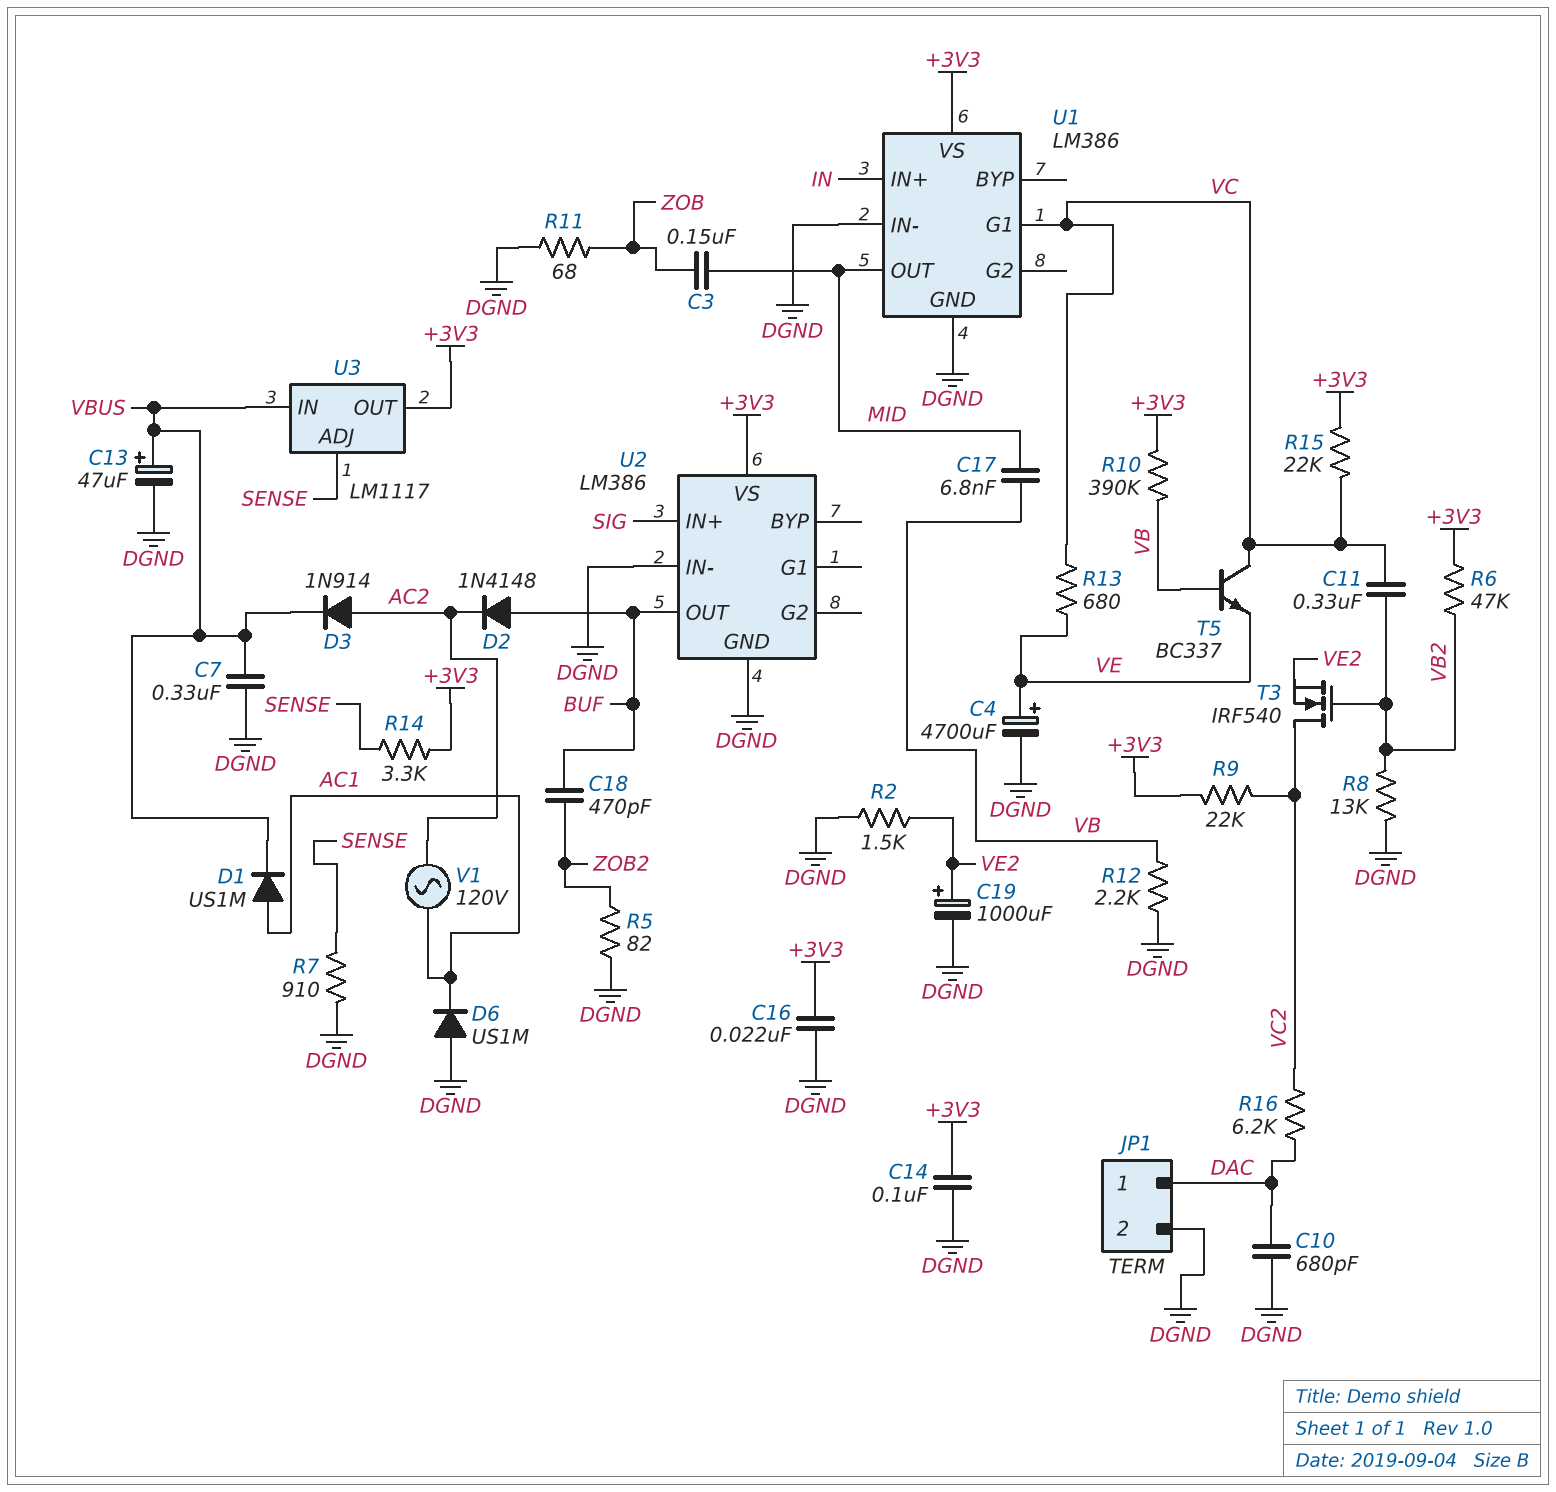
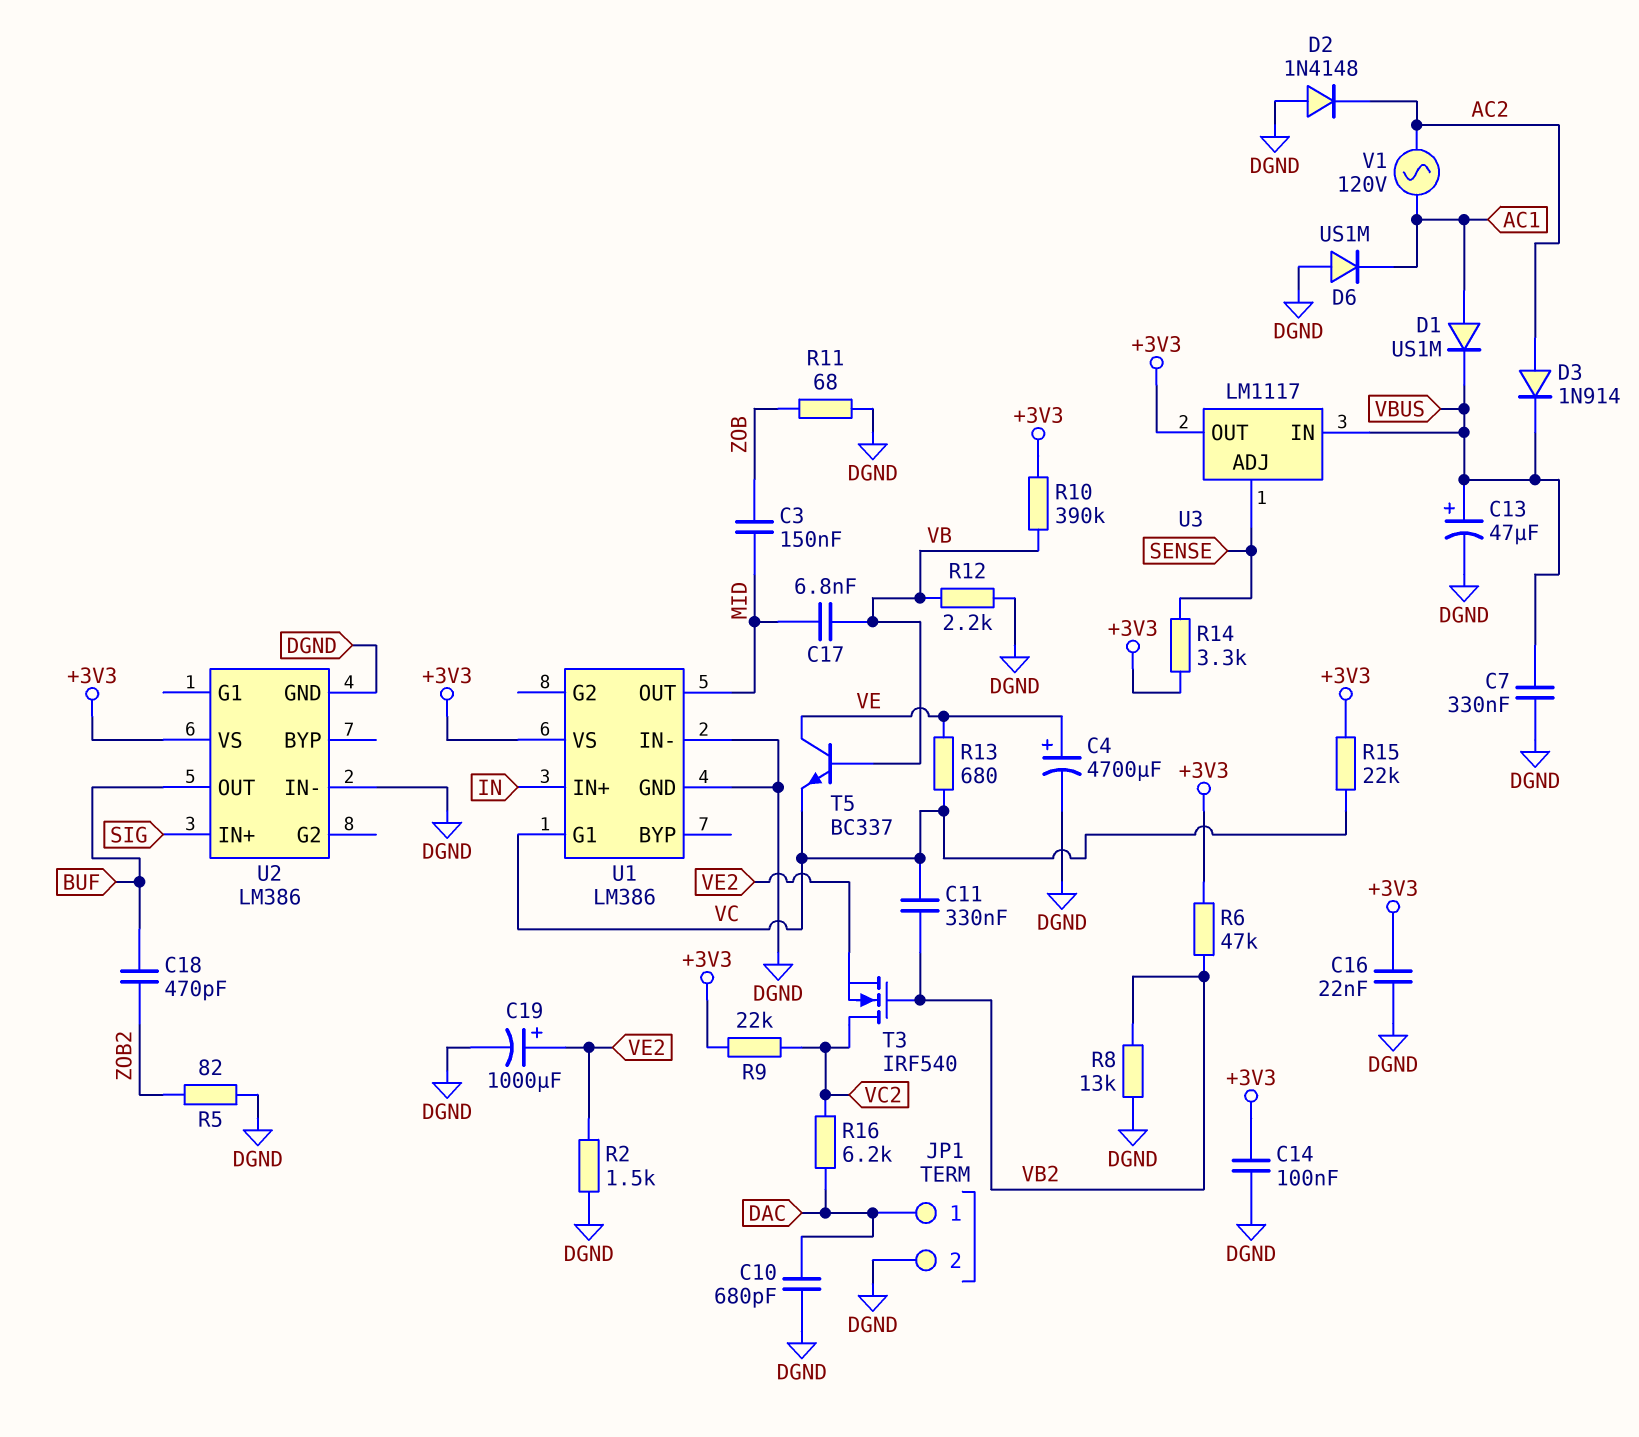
D2: diode 1N4148 (A BUF, K AC2) -> diode 1N4148 (A DGND, K AC2)
R7: 910 (DGND, SENSE) -> none
T5: NPN BC337 (B VB, C VC, E VE) -> NPN BC337 (B VB, C VE, E VC)

